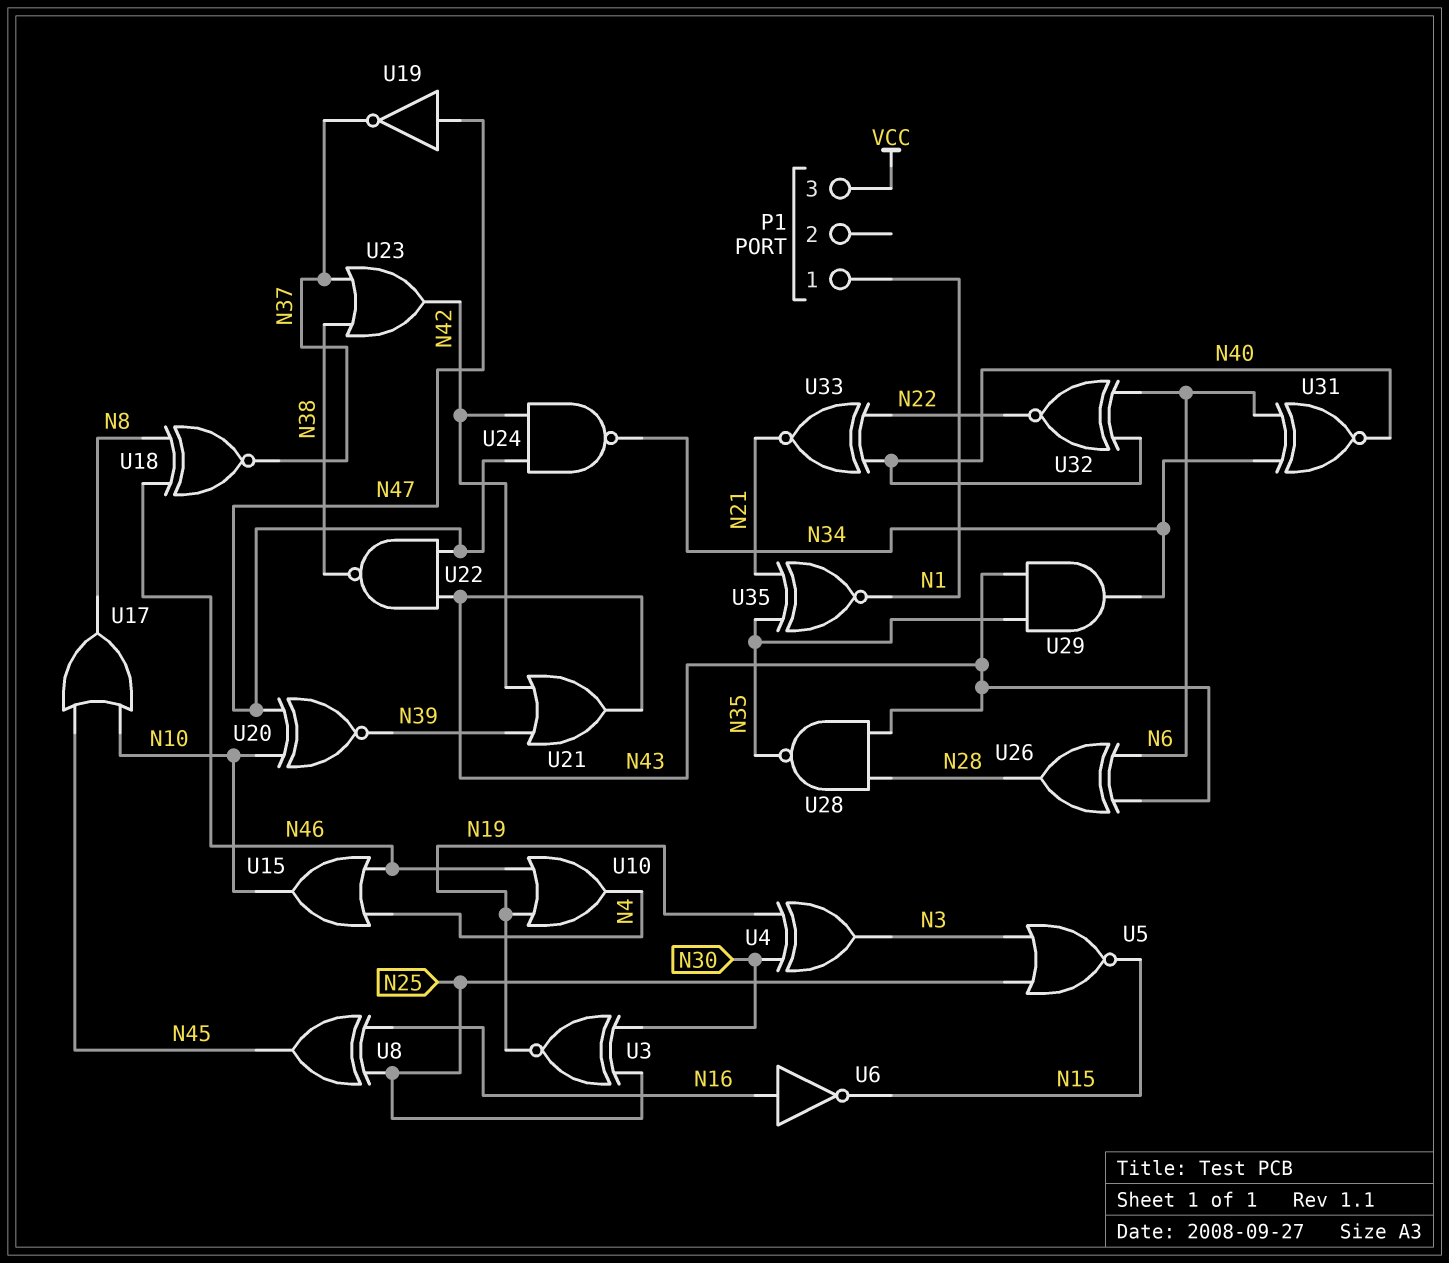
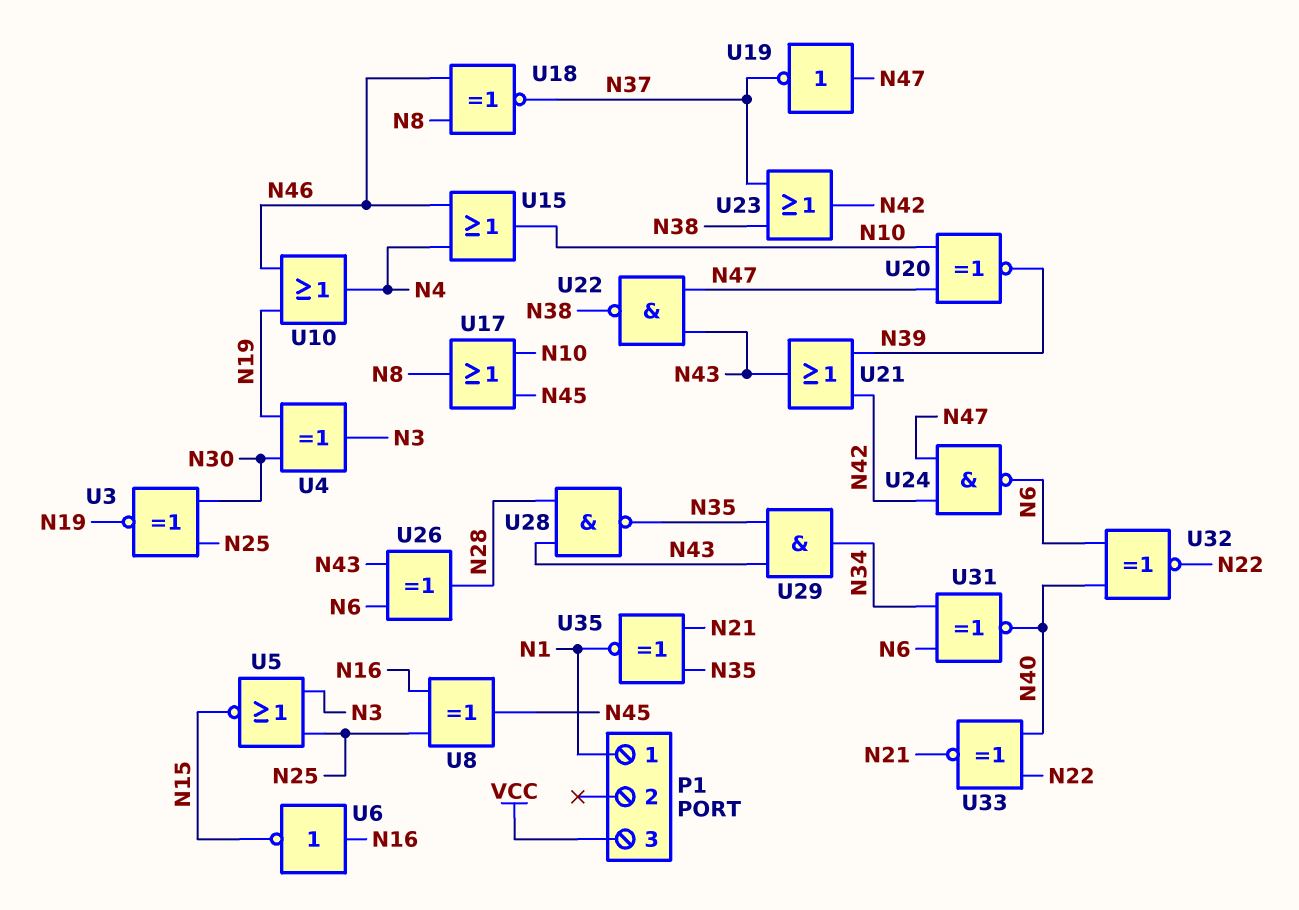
U24: NAND (in N42, in N47, out N34) -> NAND (in N42, in N47, out N6)

